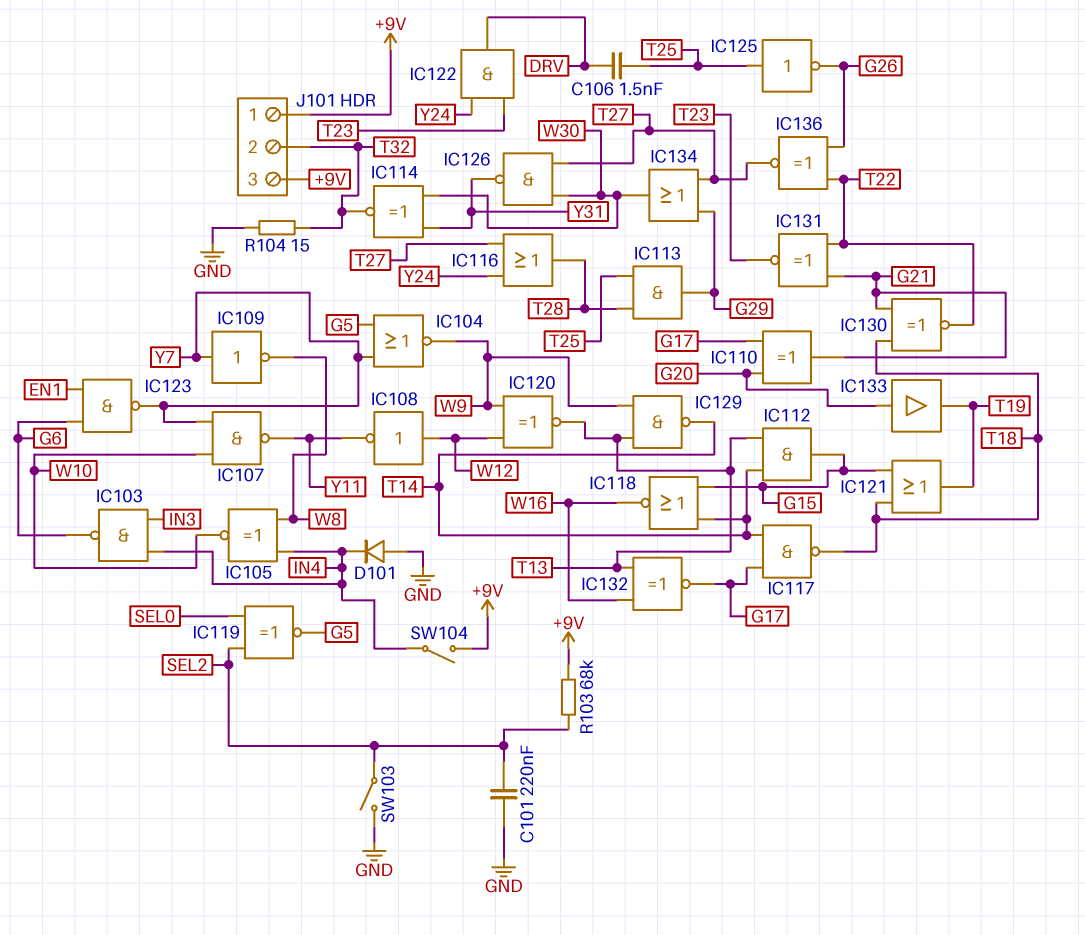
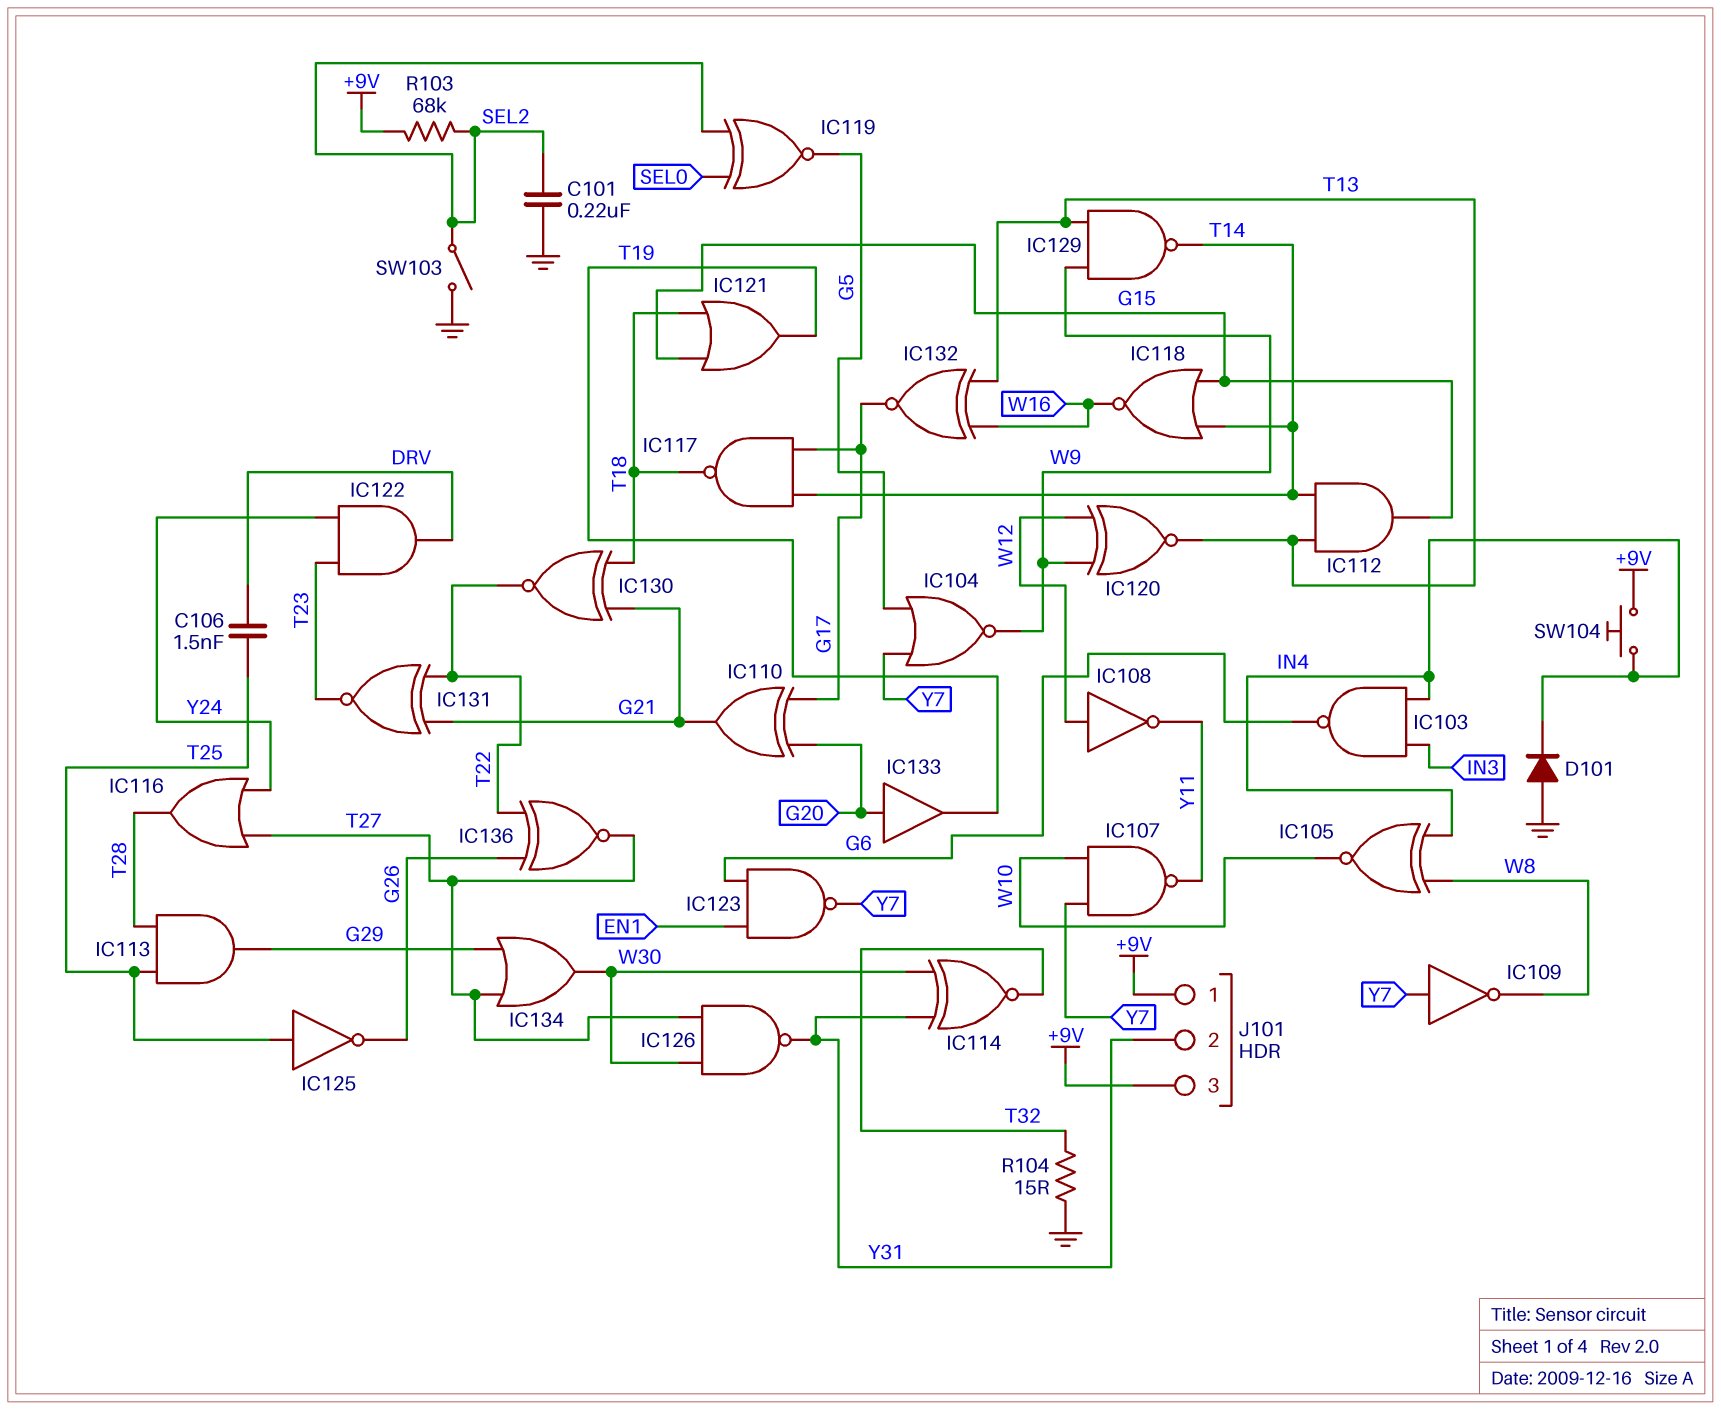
J101 pin 2: T32 -> Y31
SW104: switch (+9V, IN4) -> button (+9V, IN4)

